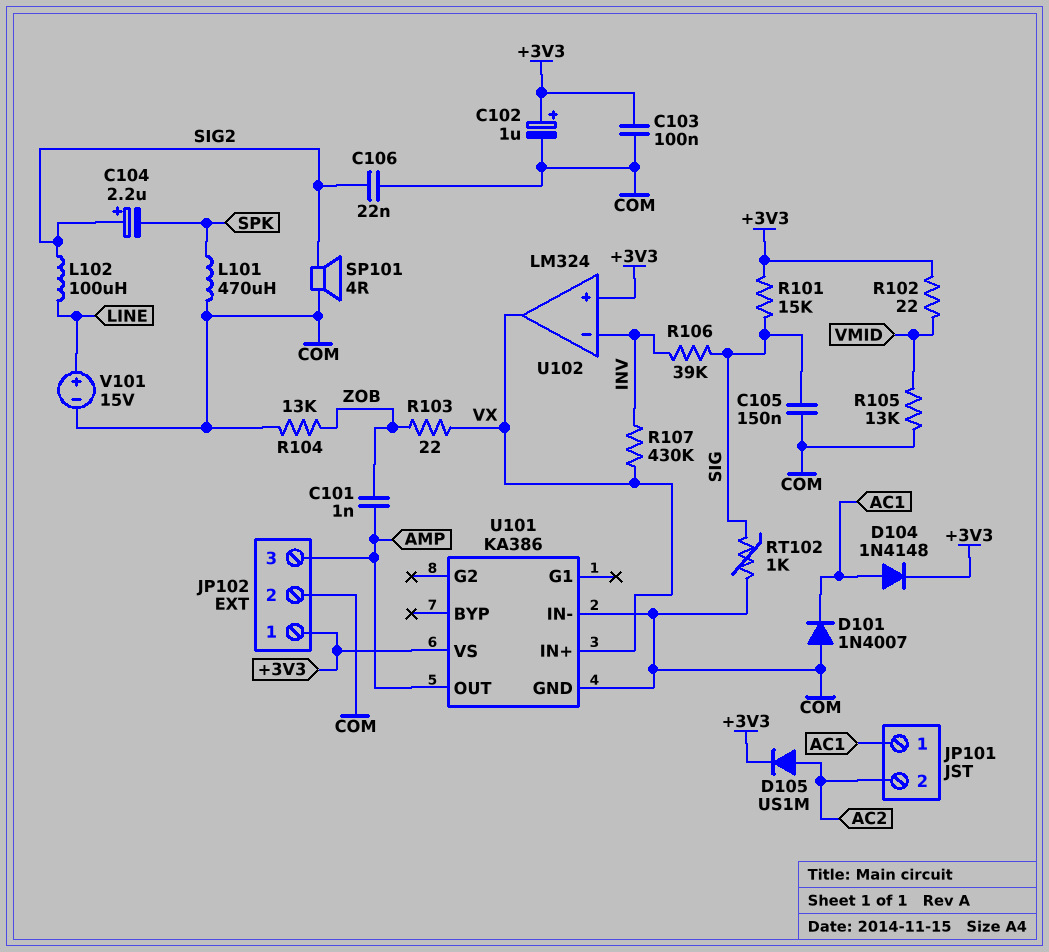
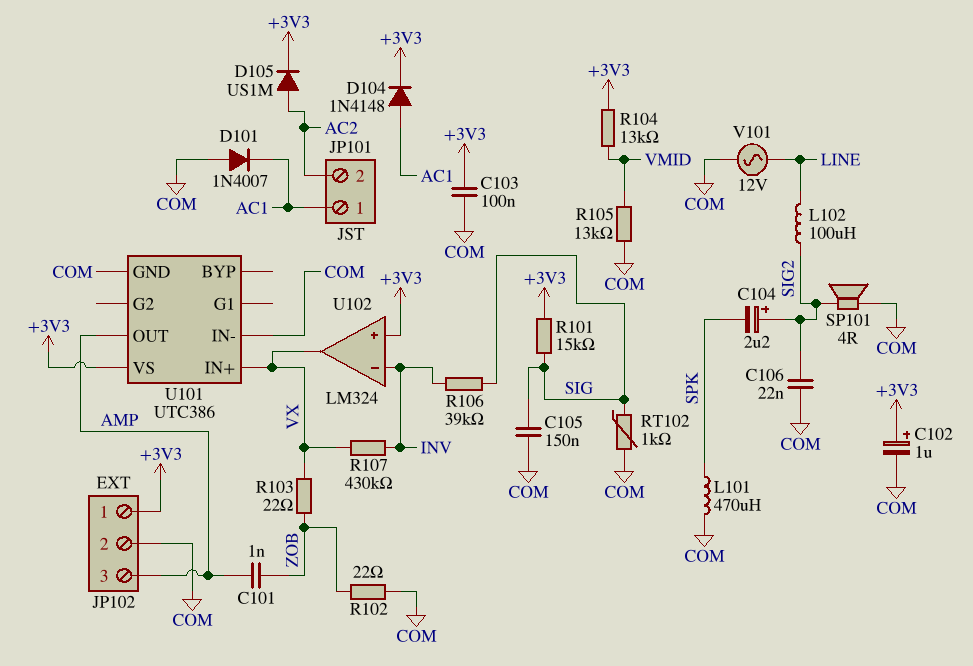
R102: 22 (+3V3, VMID) -> 22 (COM, ZOB)
R104: 13k (COM, ZOB) -> 13k (+3V3, VMID)
U101: KA386 -> UTC386
V101: 15V (plus LINE, minus COM) -> AC 12V (COM, LINE)

